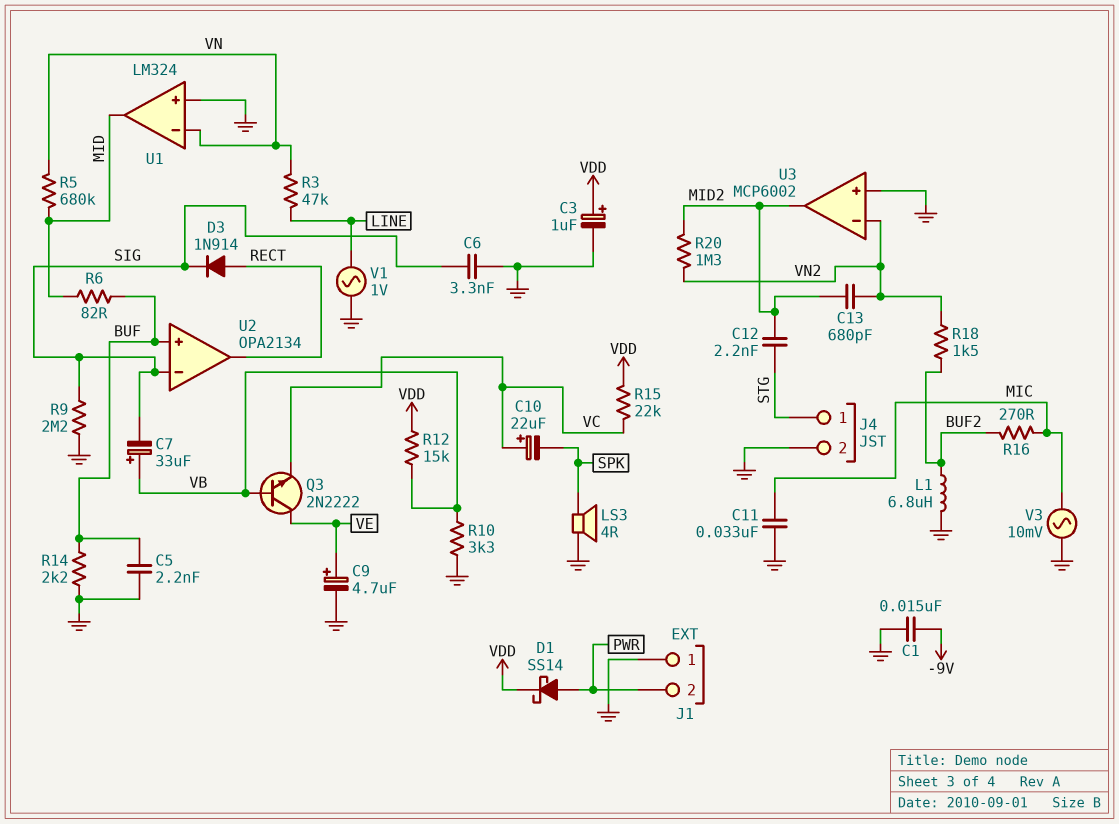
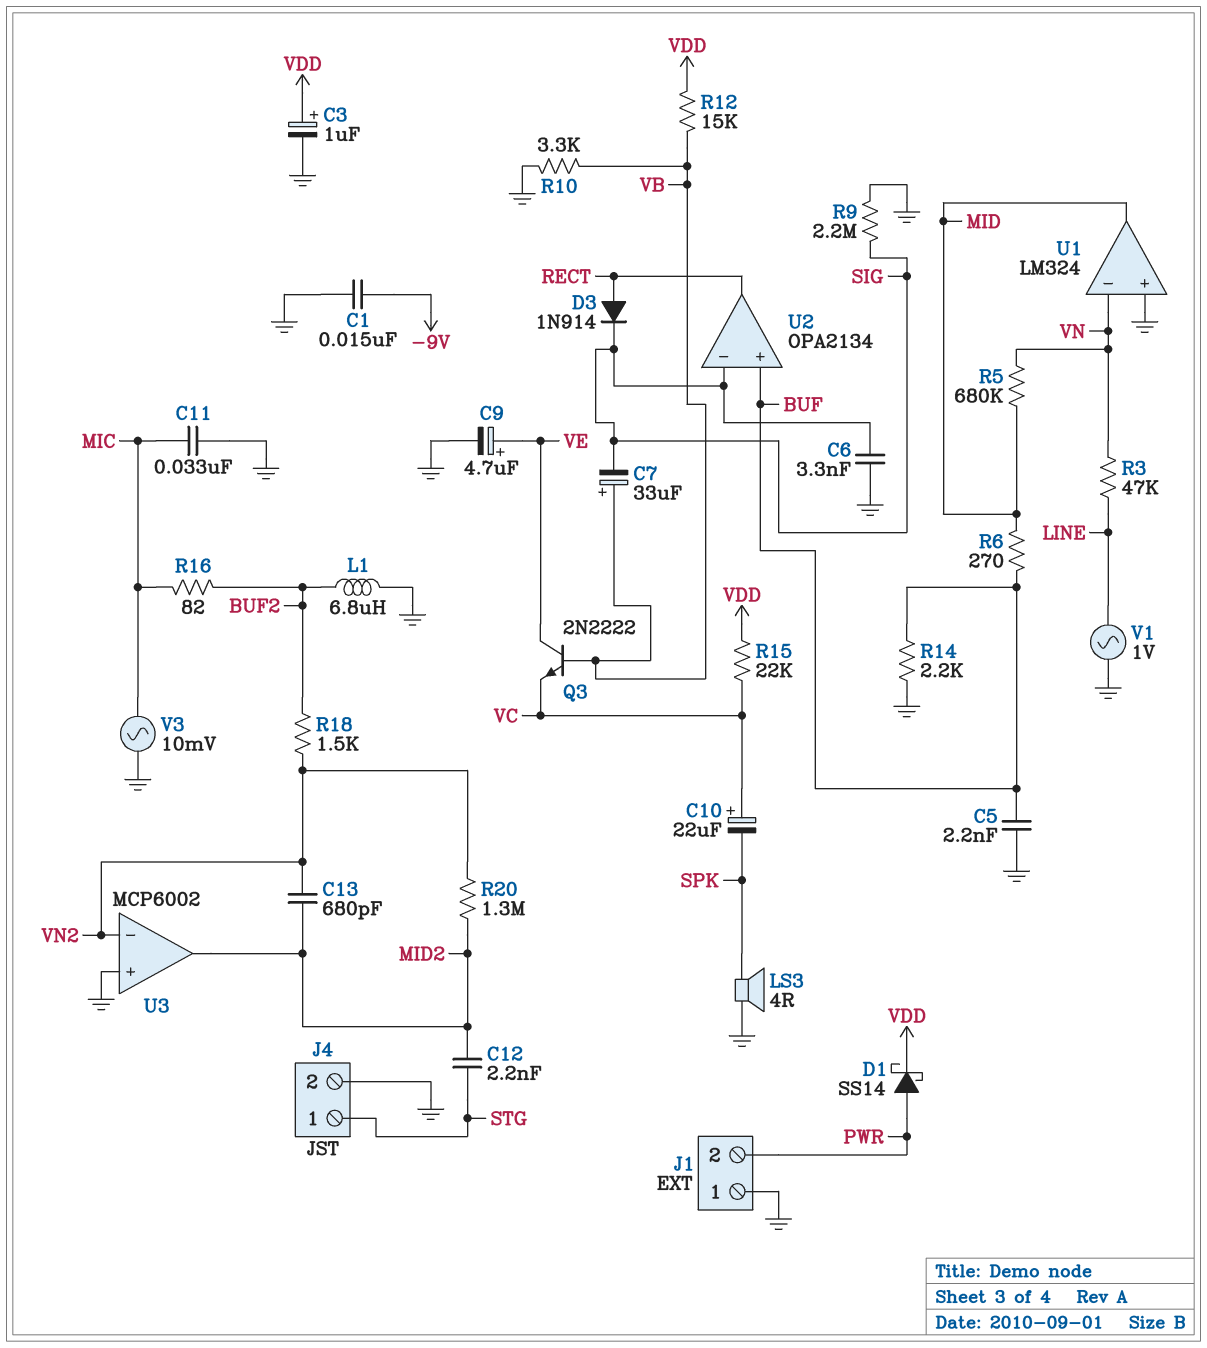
R6: 82 (BUF, MID) -> 270 (BUF, MID)
R16: 270 (BUF2, MIC) -> 82 (BUF2, MIC)

